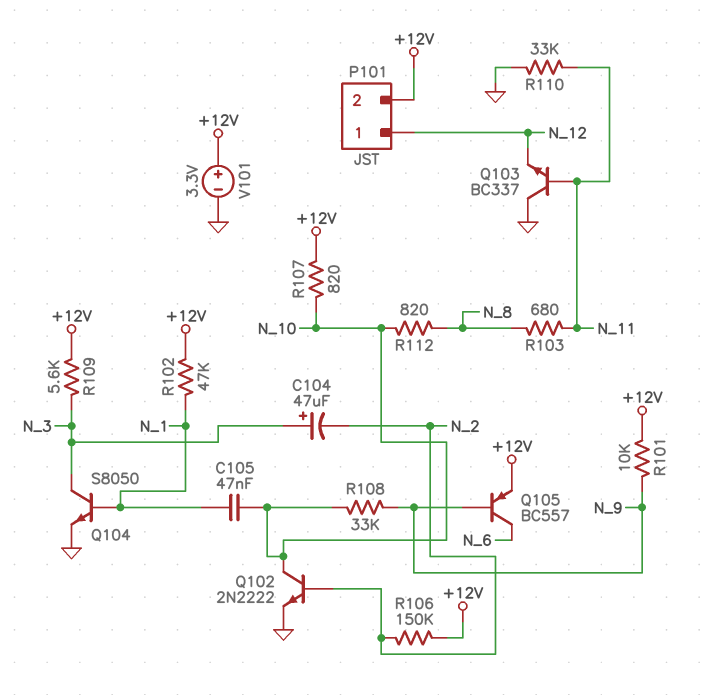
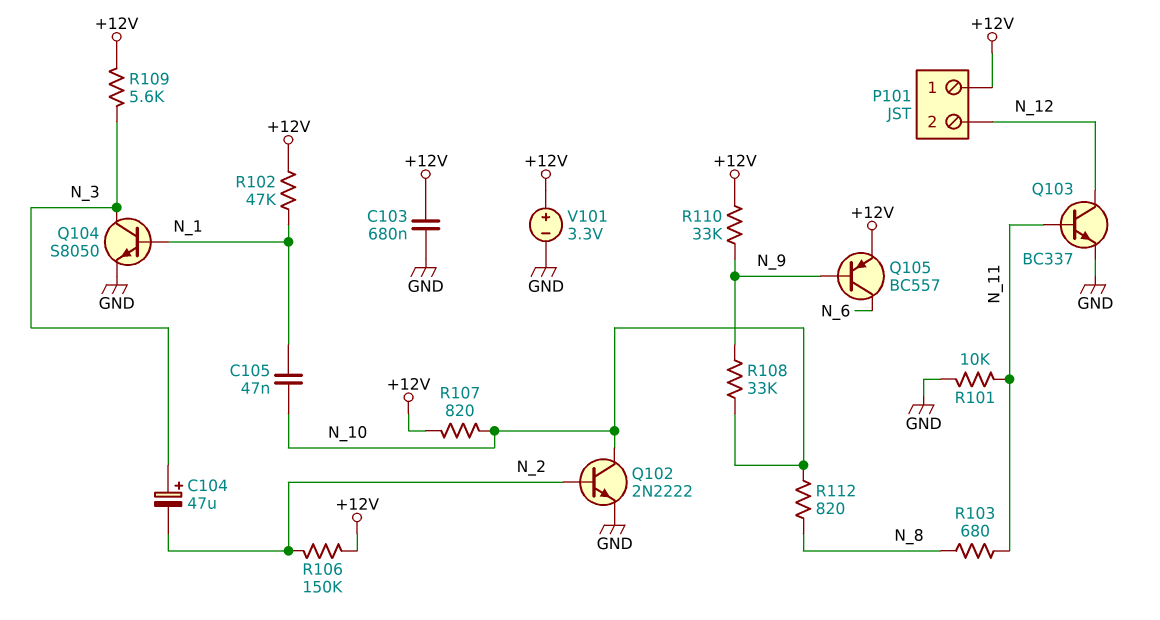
C103: none -> 680nF (+12V, GND)
P101 pin 1: N_12 -> +12V
P101 pin 2: +12V -> N_12
Q103: NPN BC337 (B N_11, C GND, E N_12) -> NPN BC337 (B N_11, C N_12, E GND)
R101: 10k (+12V, N_9) -> 10k (GND, N_11)
R110: 33k (GND, N_11) -> 33k (+12V, N_9)

